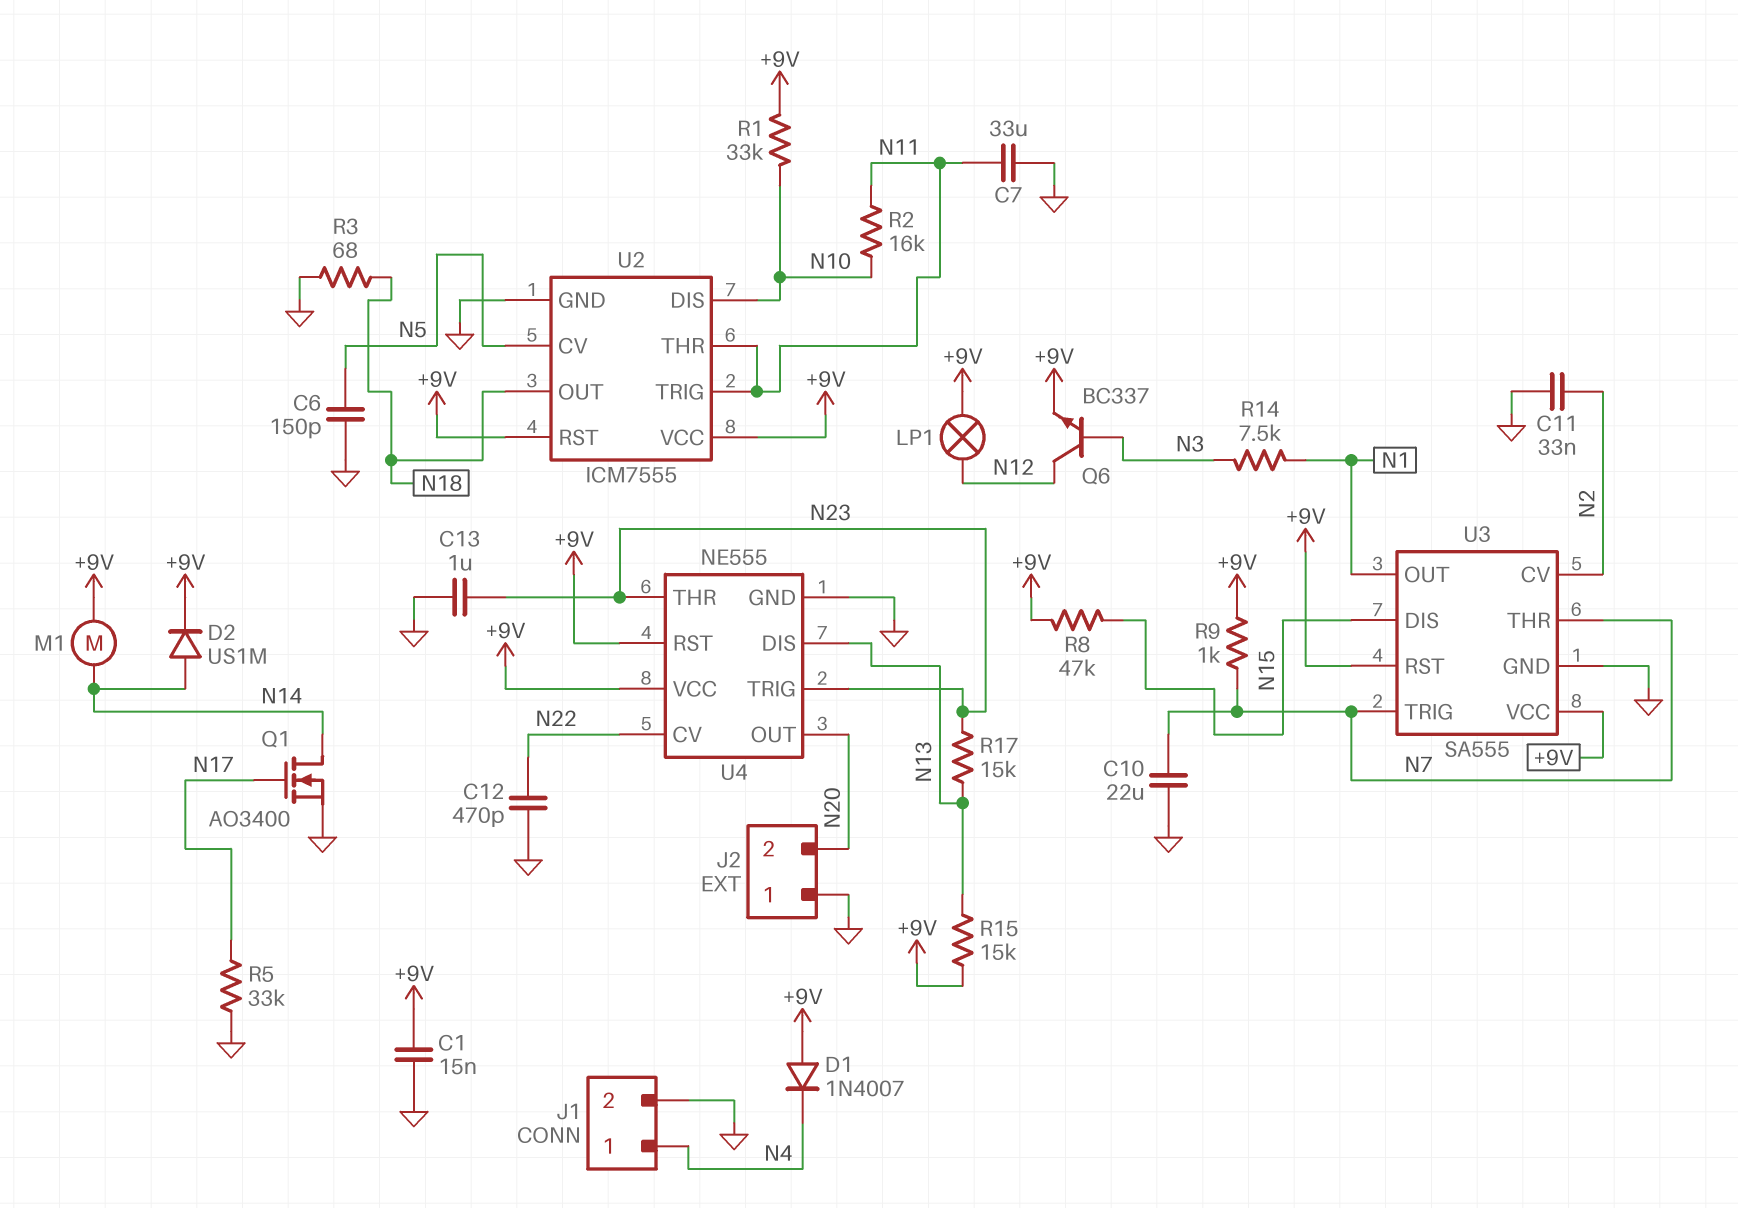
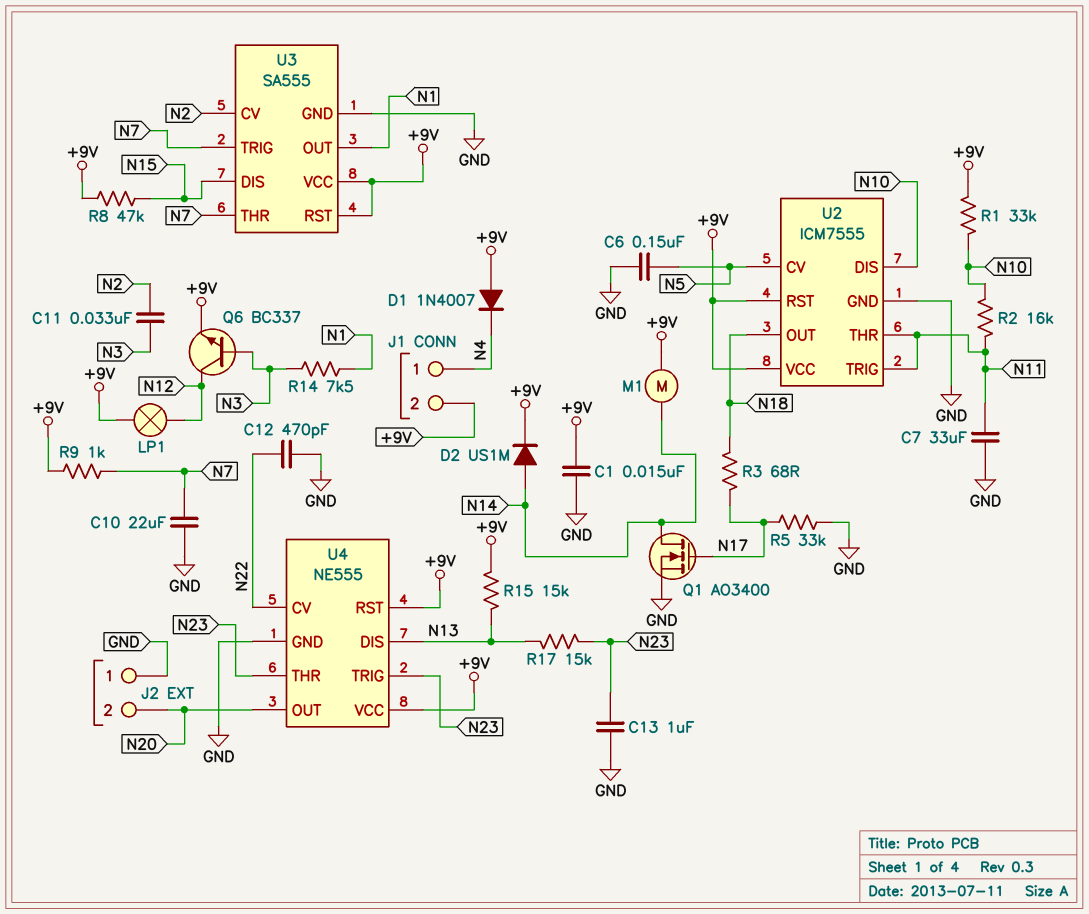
C6: 150pF (GND, N5) -> 150nF (GND, N5)
C11: 33nF (GND, N2) -> 33nF (N2, N3)
J1 pin 2: GND -> +9V
R3: 68 (GND, N18) -> 68 (N17, N18)

